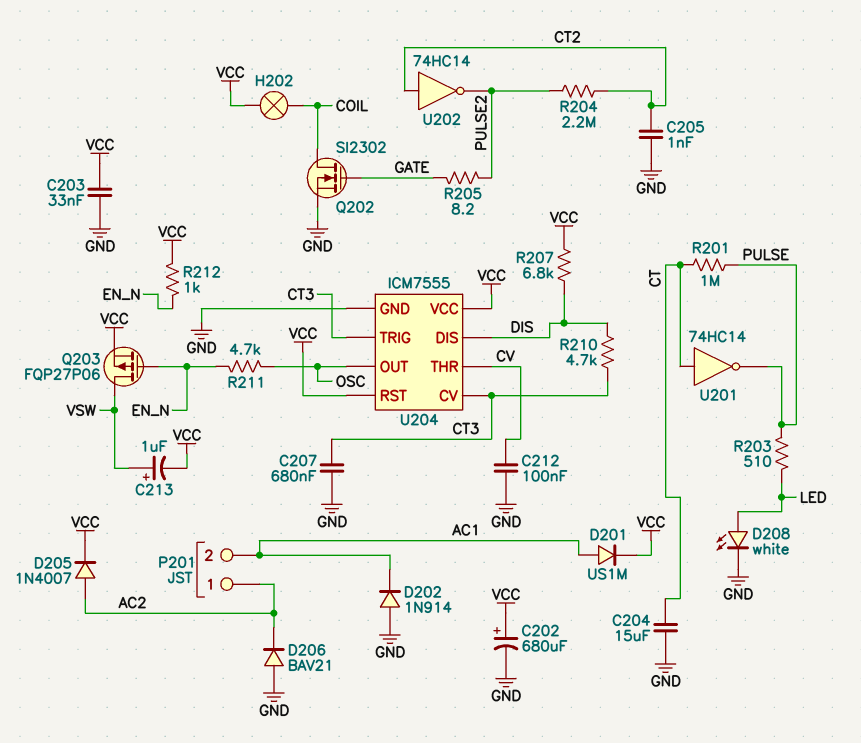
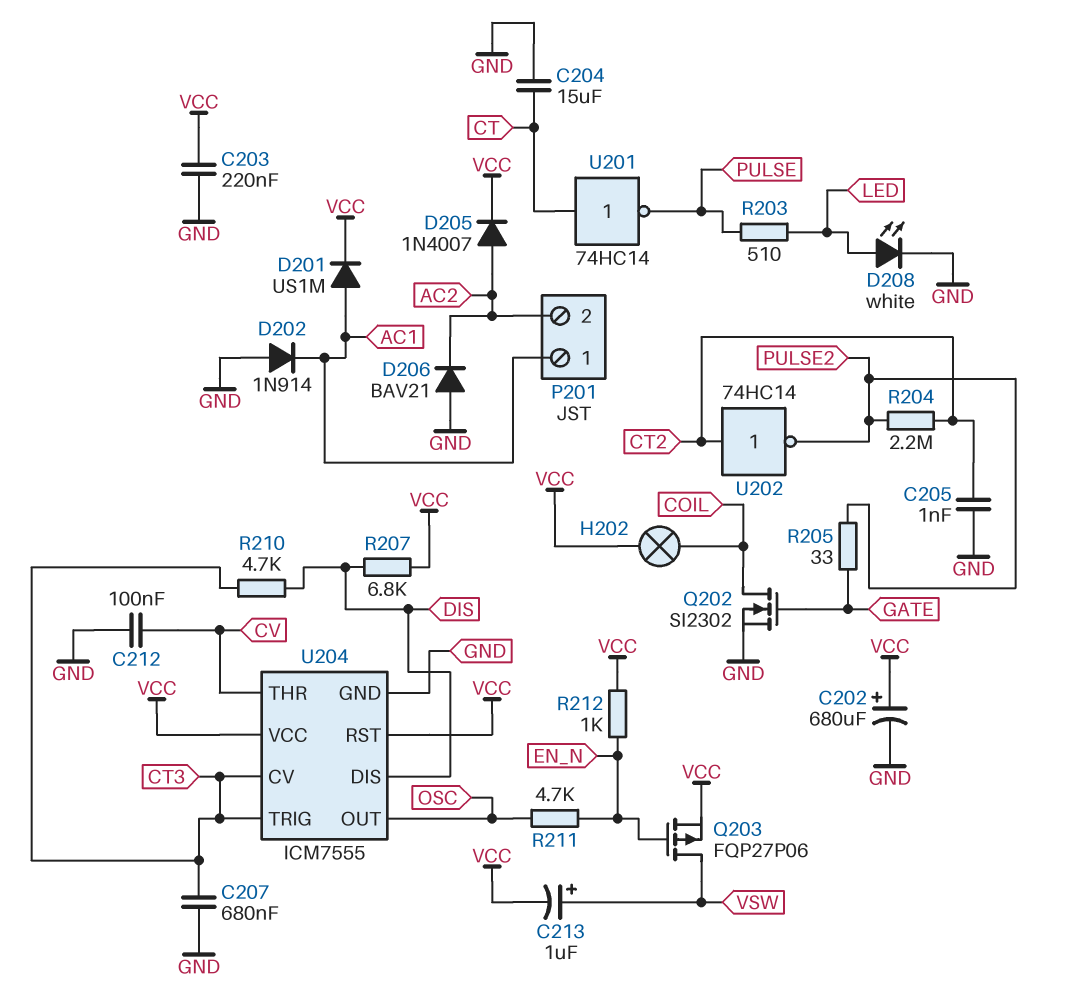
C203: 33nF (GND, VCC) -> 220nF (GND, VCC)
P201 pin 1: AC2 -> AC1
P201 pin 2: AC1 -> AC2
R201: 1M (CT, PULSE) -> none
R205: 8.2 (GATE, PULSE2) -> 33 (GATE, PULSE2)

